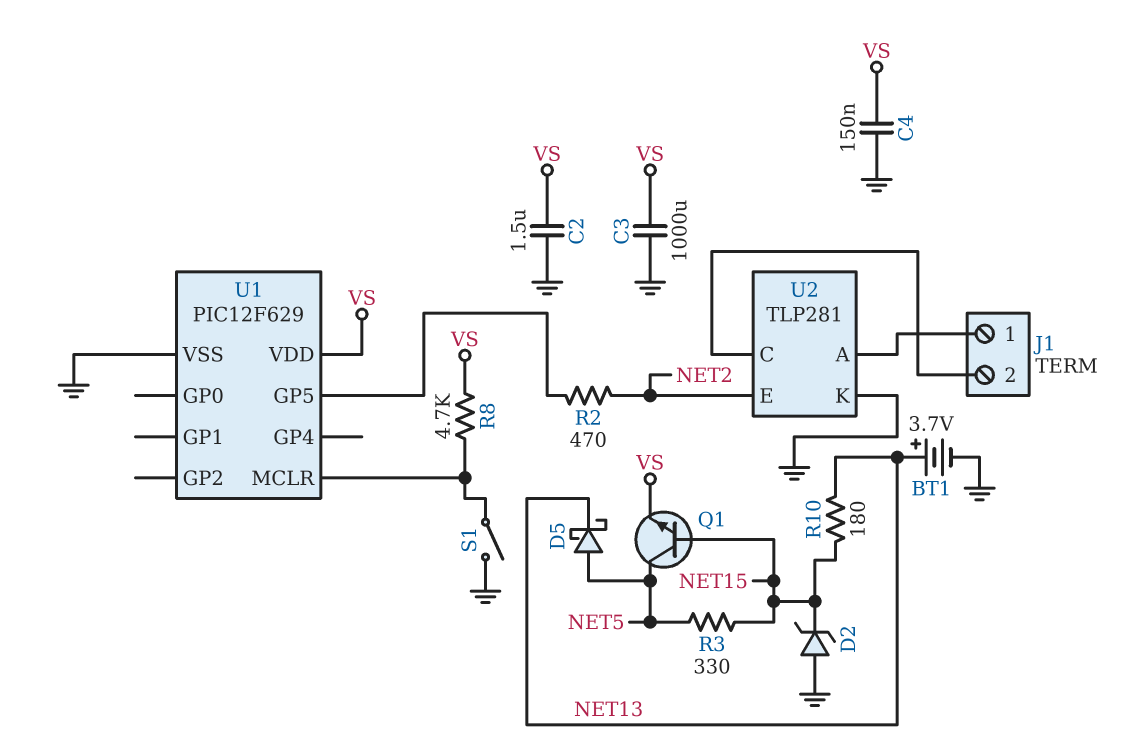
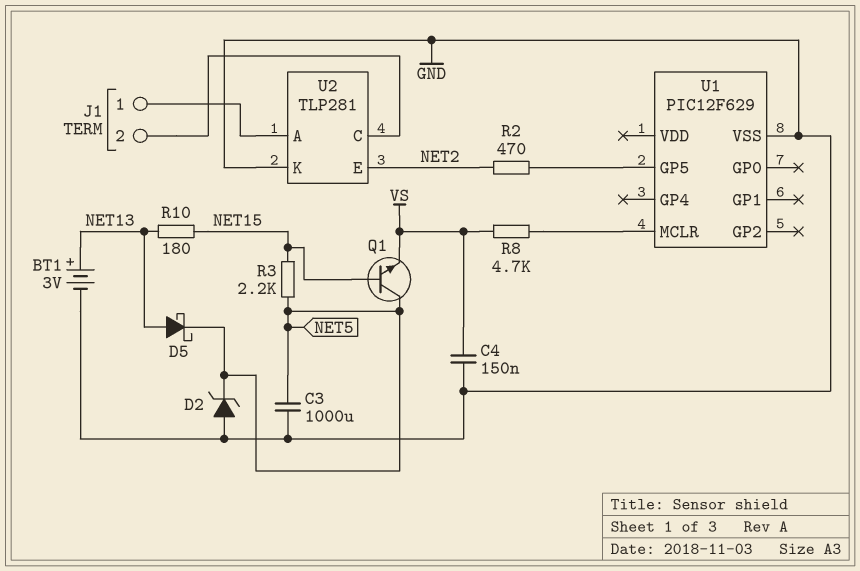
BT1: 3.7V (plus NET13, minus GND) -> 3V (plus NET13, minus GND)
C2: 1.5uF (GND, VS) -> none
C3: 1000uF (GND, VS) -> 1000uF (GND, NET5)
D2: zener (A GND, K NET15) -> zener (A GND, K NET5)
D5: schottky (A NET5, K NET13) -> schottky (A NET13, K NET5)
R3: 330 (NET5, NET15) -> 2.2k (NET5, NET15)
S1: switch (GND, U1/MCLR) -> none
U1 pin VDD: VS -> none

